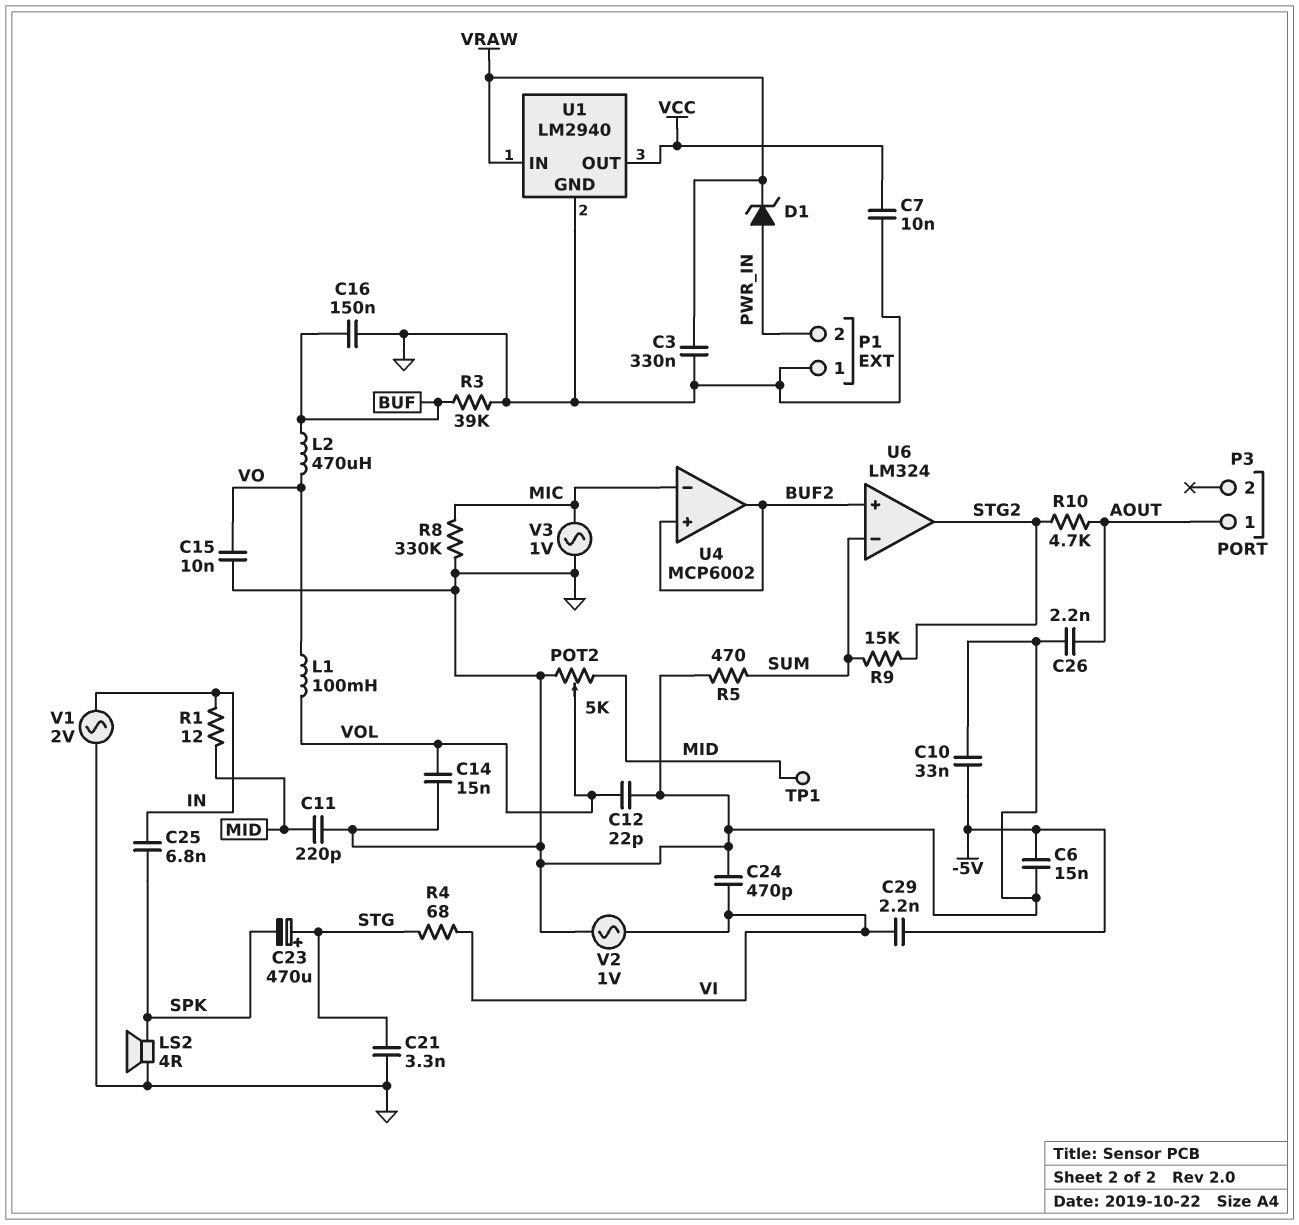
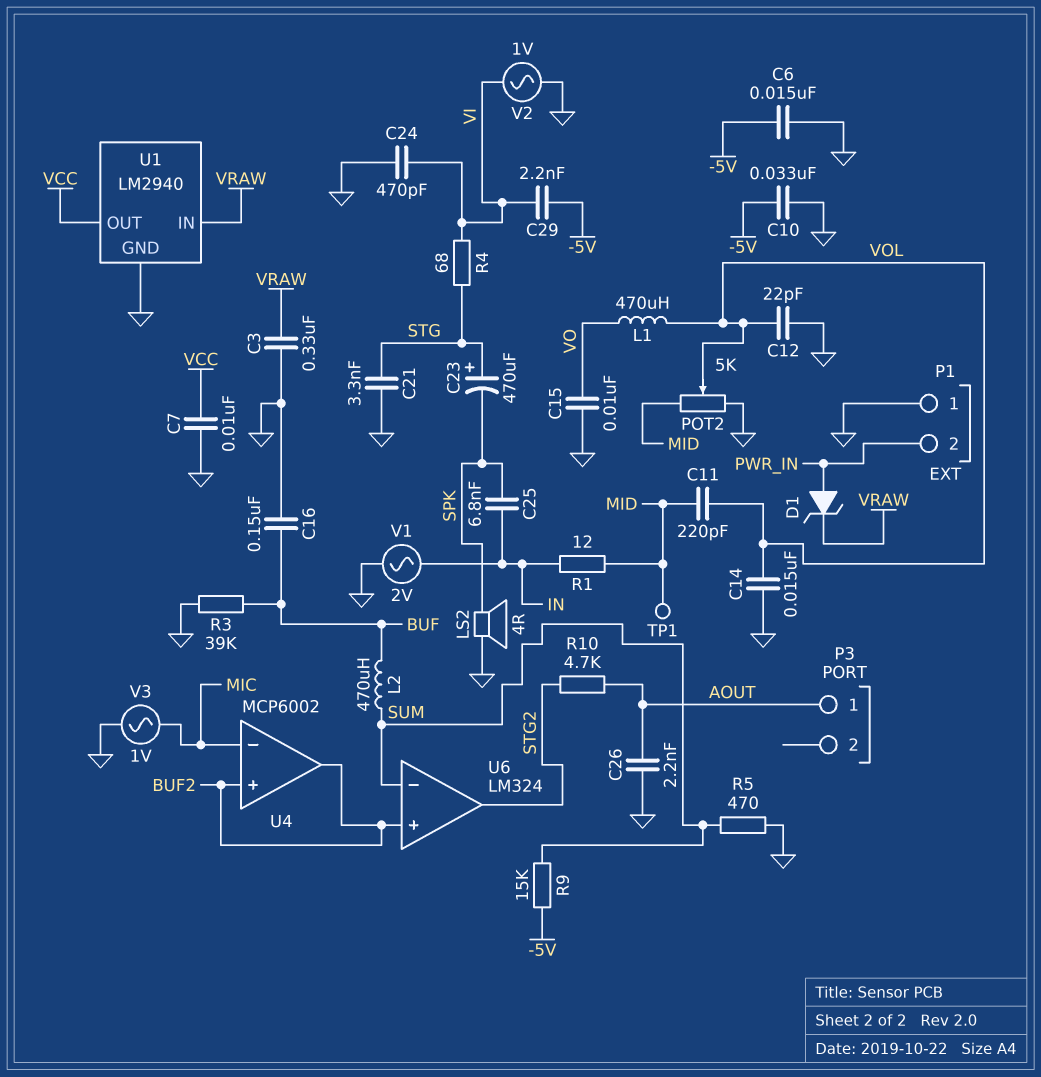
C11: 220pF (GND, MID) -> 220pF (MID, VOL)
L1: 100mH (VO, VOL) -> 470uH (VO, VOL)
L2: 470uH (BUF, VO) -> 470uH (BUF, SUM)
R8: 330k (GND, MIC) -> none
R9: 15k (STG2, SUM) -> 15k (-5V, SUM)

